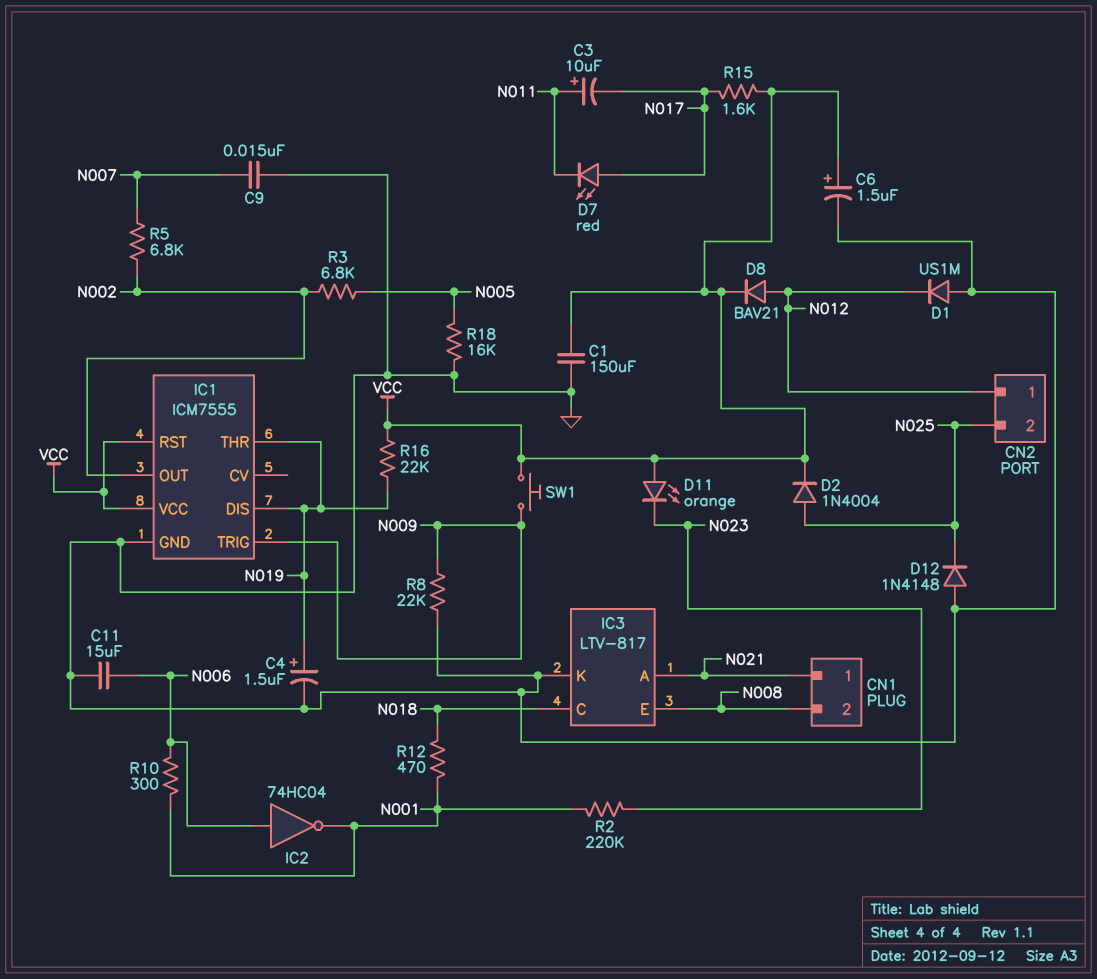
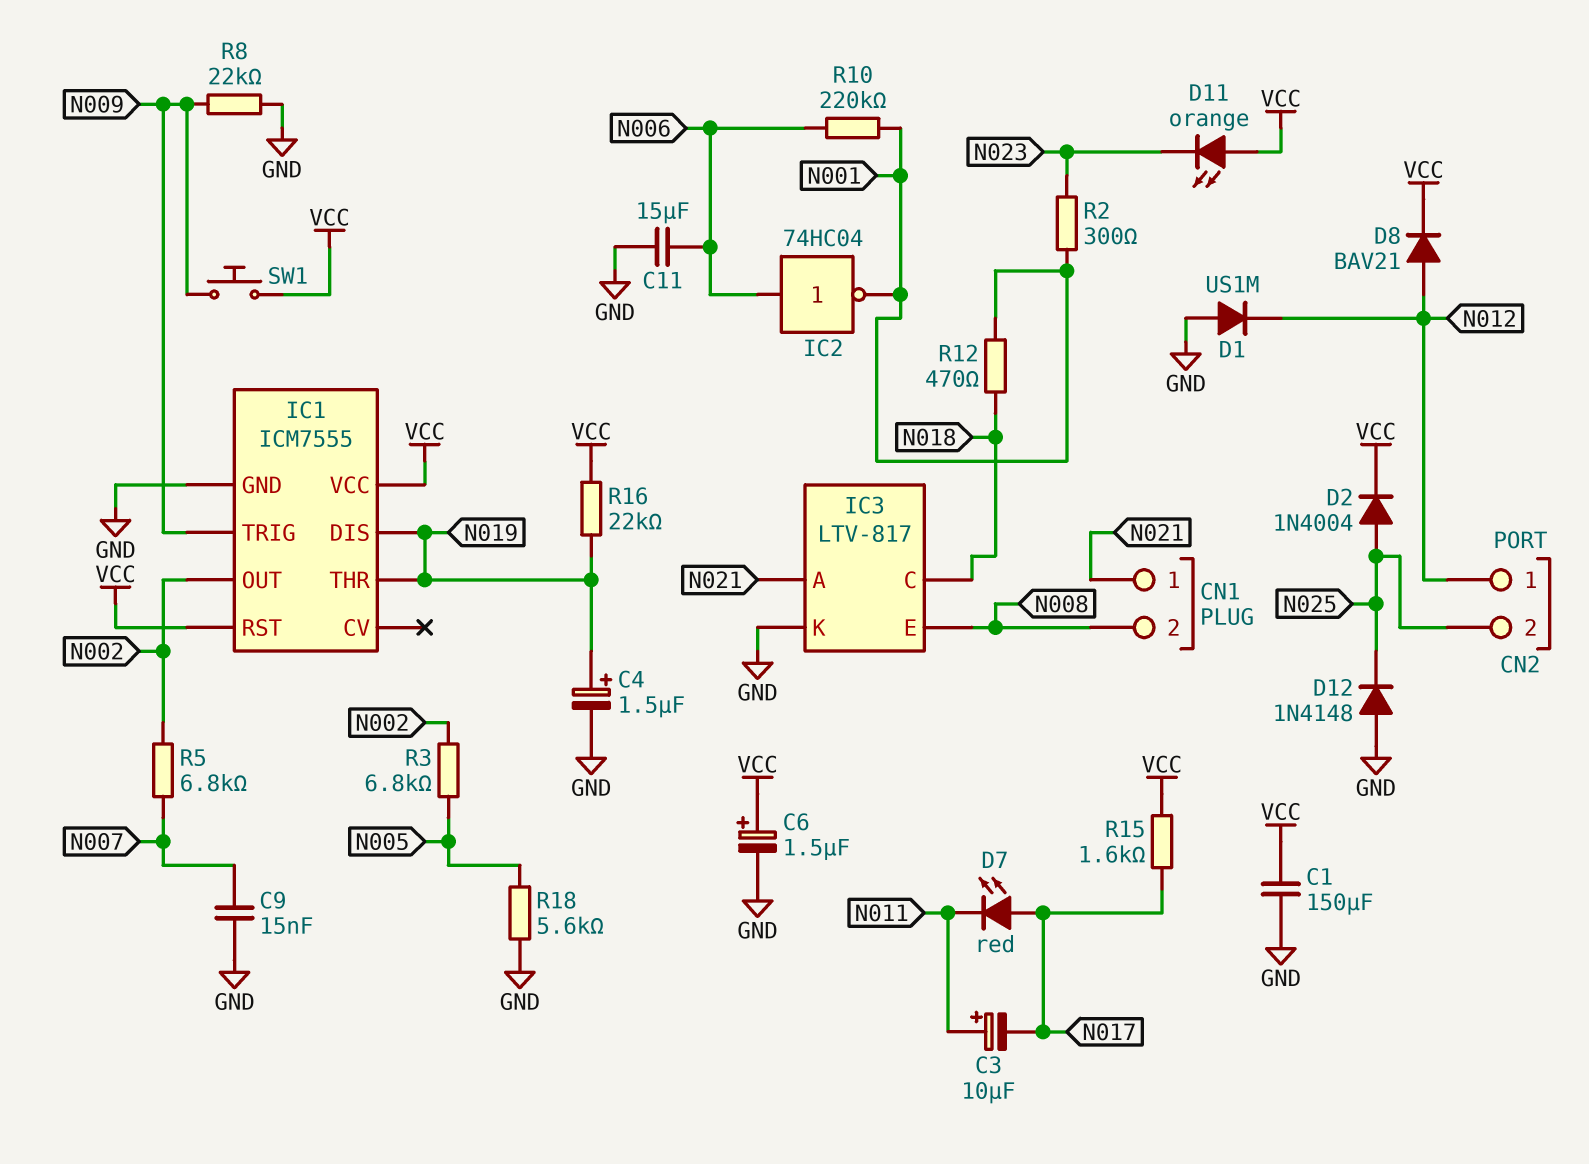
R2: 220k (N001, N023) -> 300 (N001, N023)
R10: 300 (N001, N006) -> 220k (N001, N006)
R18: 16k (GND, N005) -> 5.6k (GND, N005)

